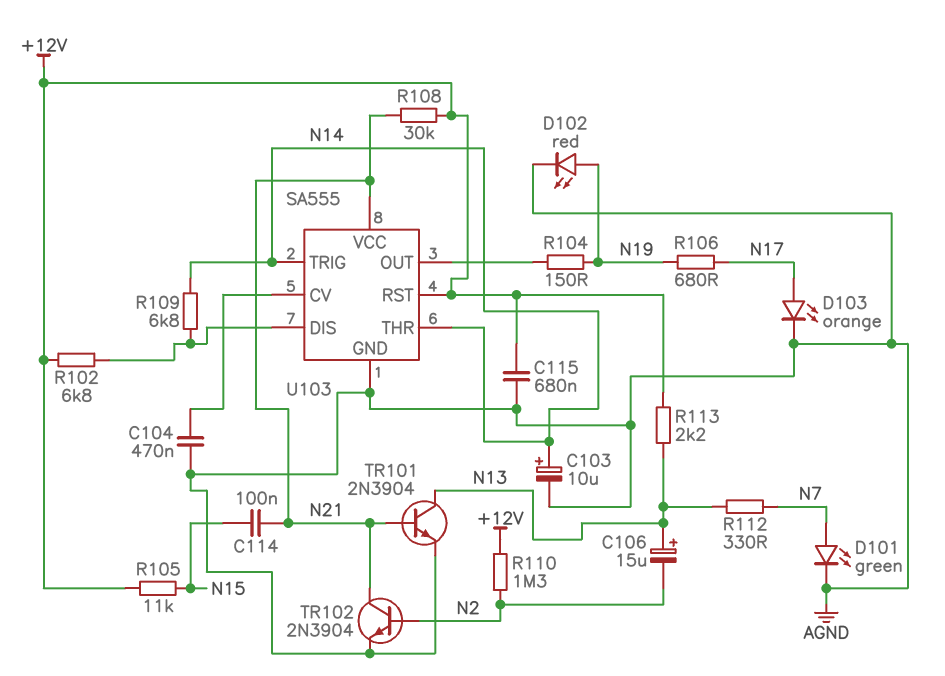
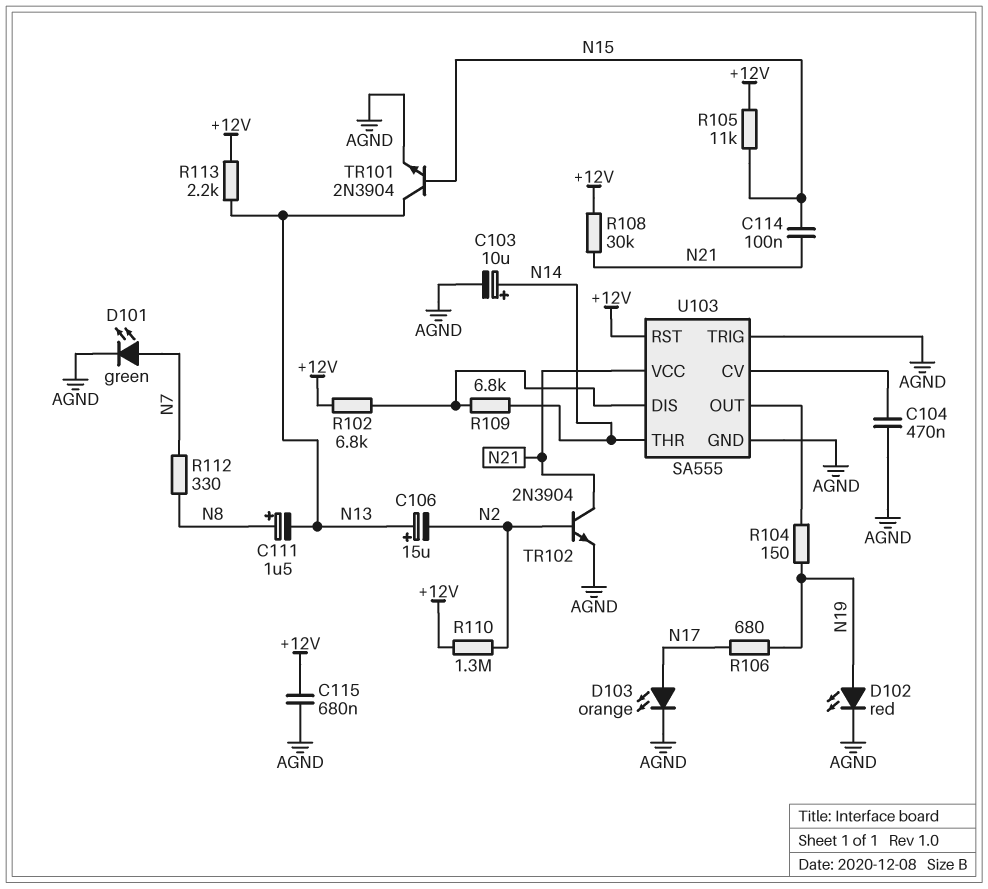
C111: none -> 1.5uF (plus N8, minus N13)
R112: 330 (N7, N13) -> 330 (N7, N8)
TR101: NPN 2N3904 (B N21, C N13, E AGND) -> NPN 2N3904 (B N15, C N13, E AGND)
U103 pin TRIG: N14 -> AGND

